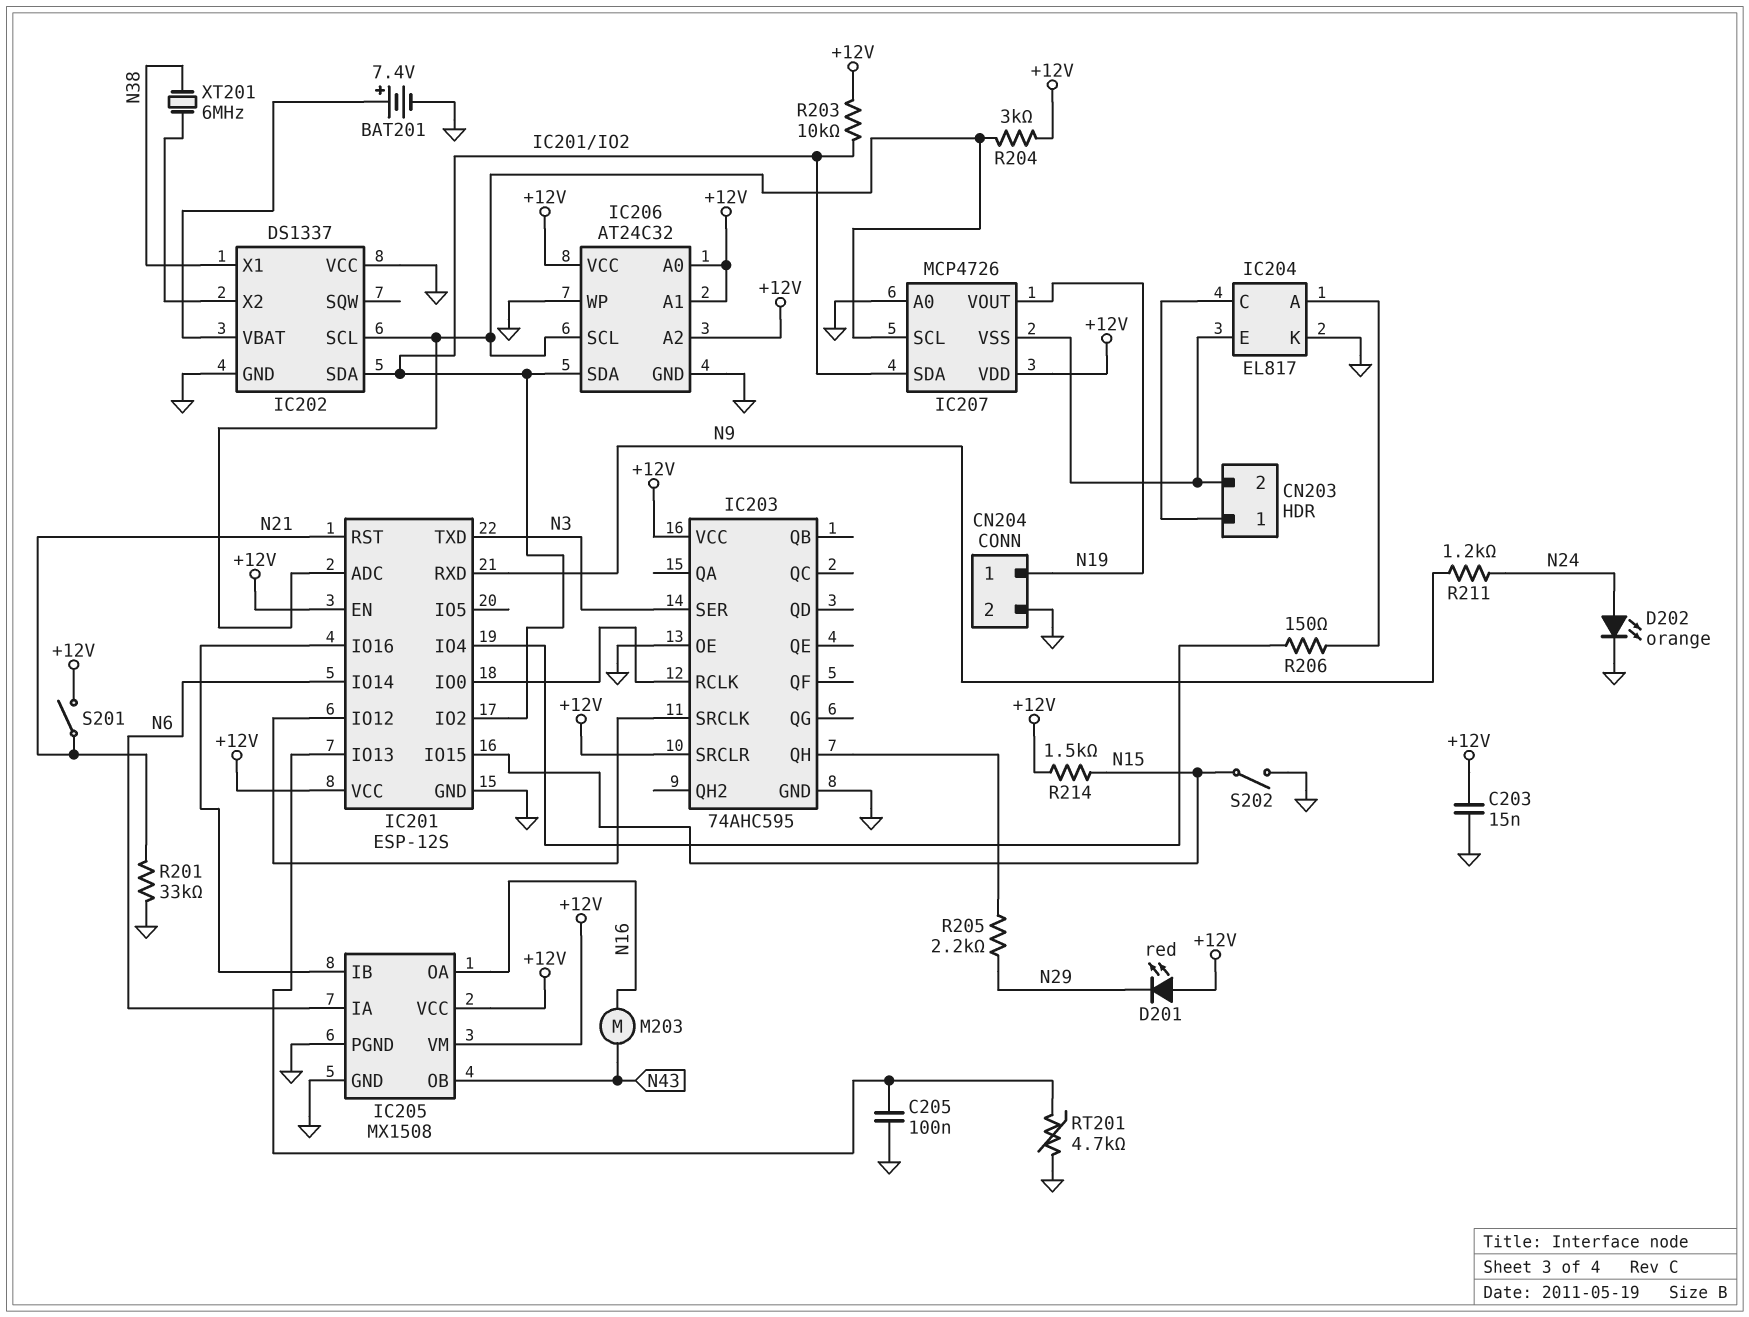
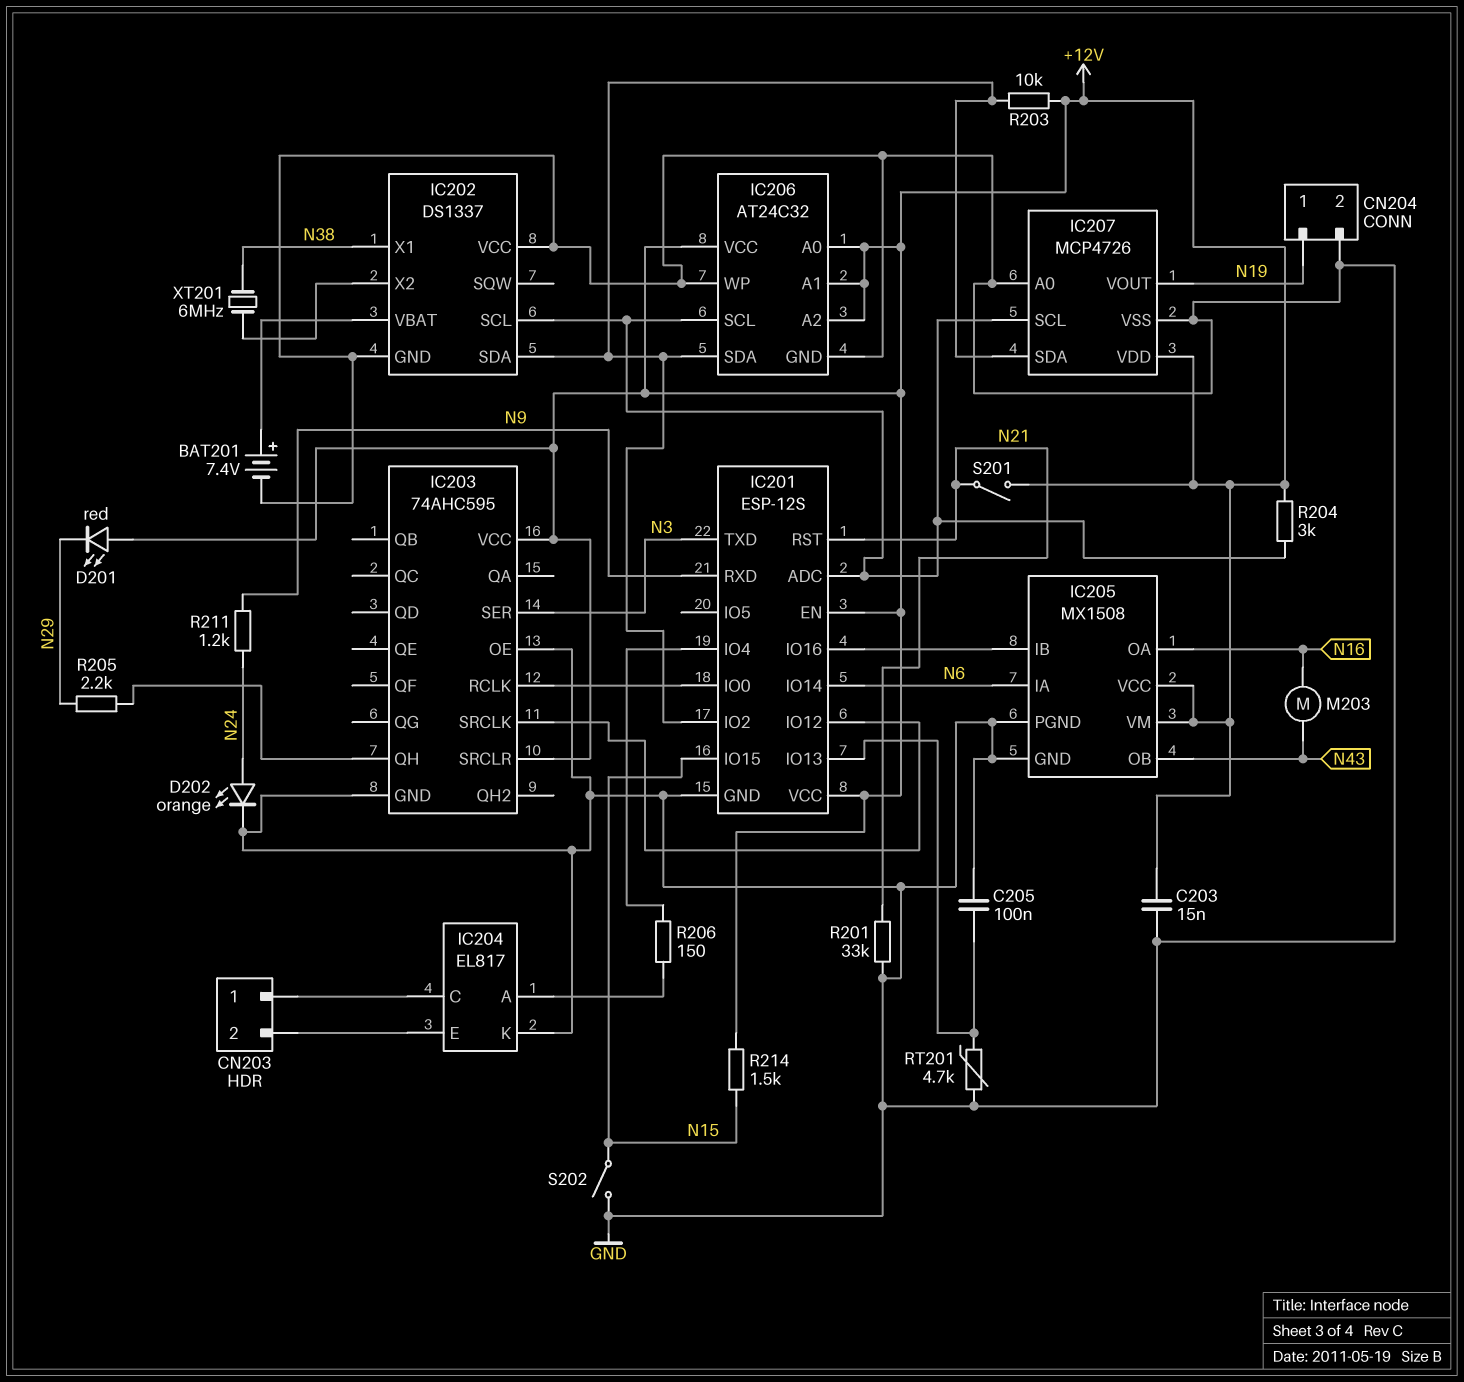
IC207 pin VSS: CN203/2 -> GND

